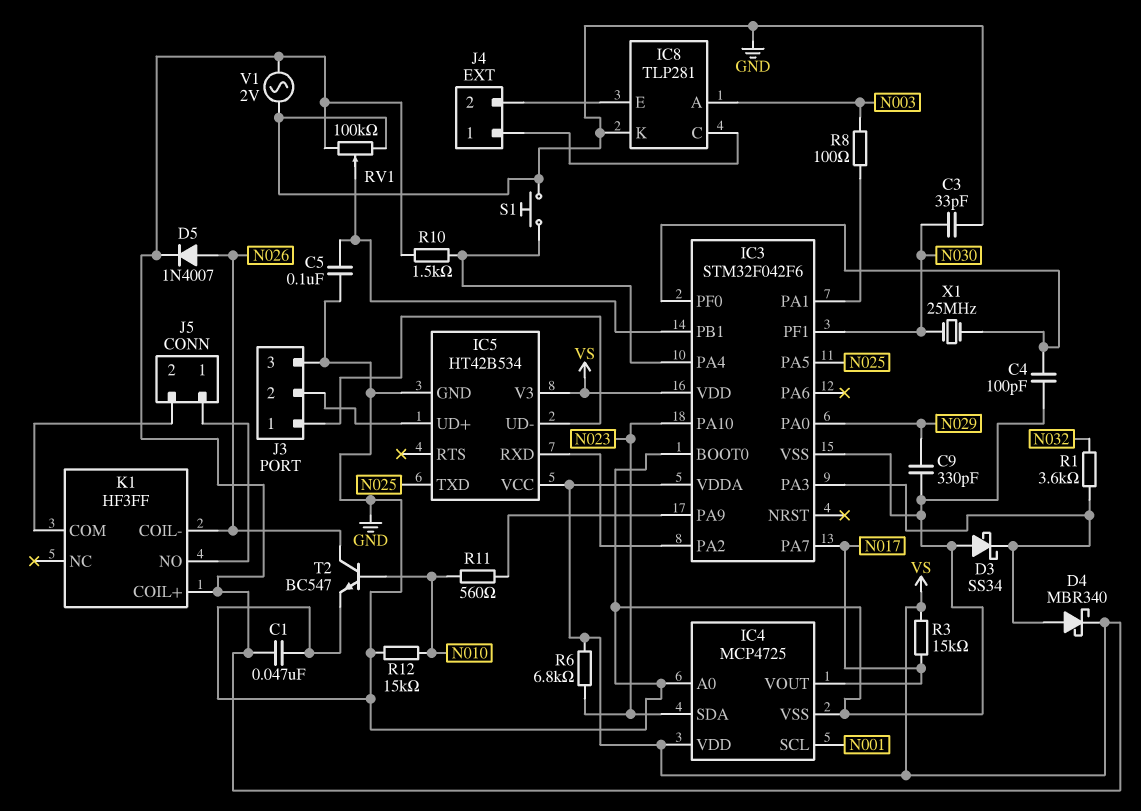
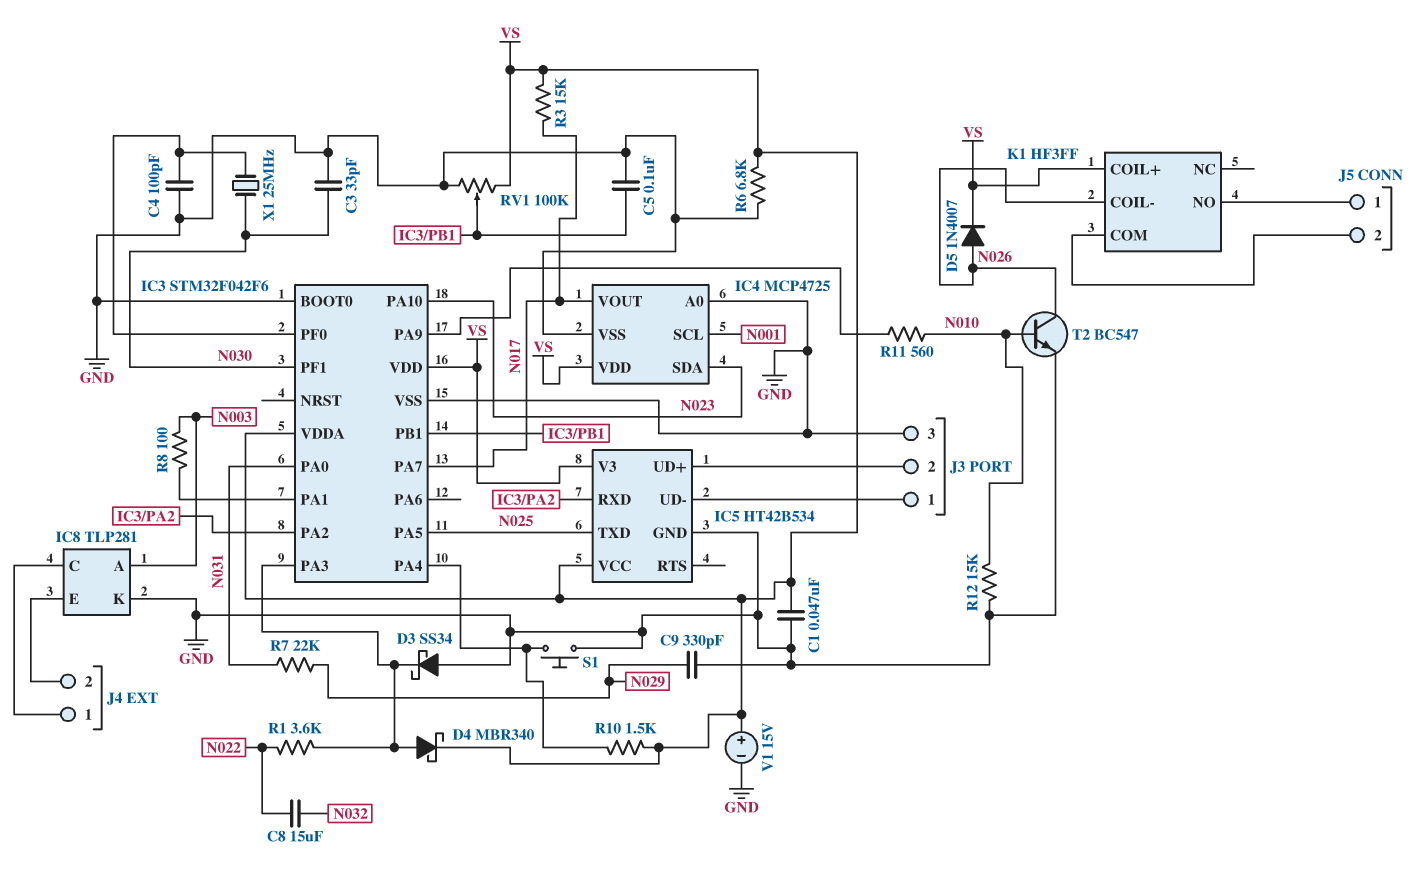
C8: none -> 15uF (N022, N032)
IC3 pin PA0: N029 -> N031
R1: 3.6k (IC3/PA3, N032) -> 3.6k (IC3/PA3, N022)
R6: 6.8k (N023, VS) -> 6.8k (GND, VS)
R7: none -> 22k (N029, N031)
V1: AC 2V (GND, VS) -> 15V (plus VS, minus GND)

